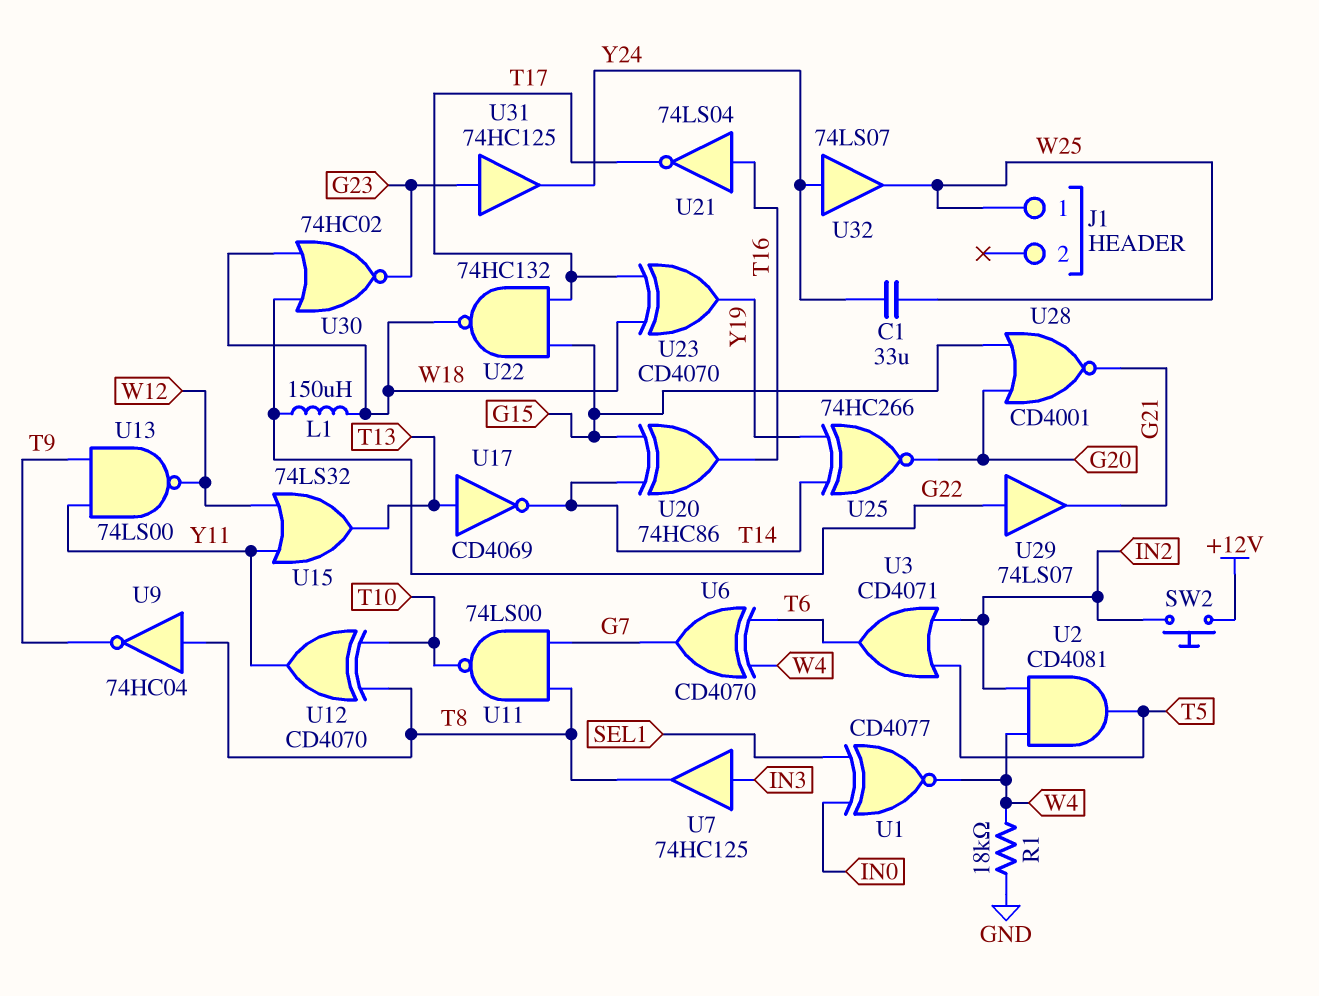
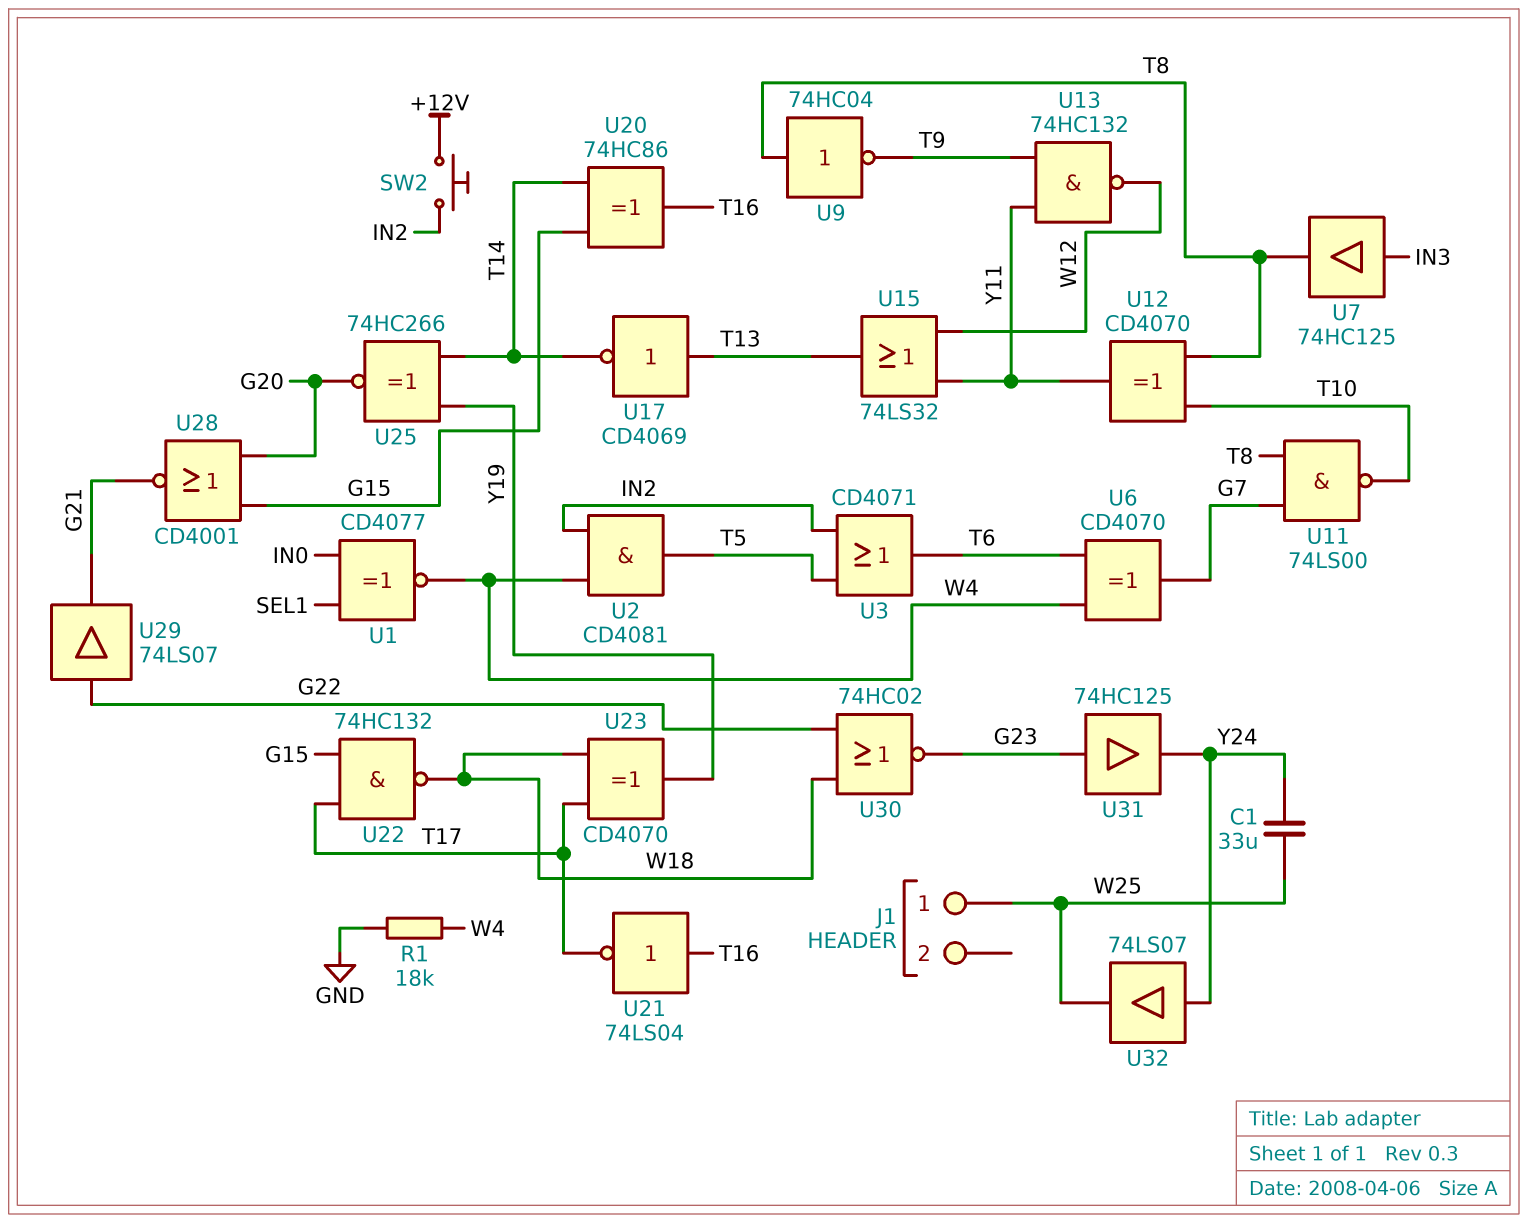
L1: 150uH (G22, W18) -> none
U13: NAND 74LS00 (in T9, in Y11, out W12) -> NAND 74HC132 (in T9, in Y11, out W12)

